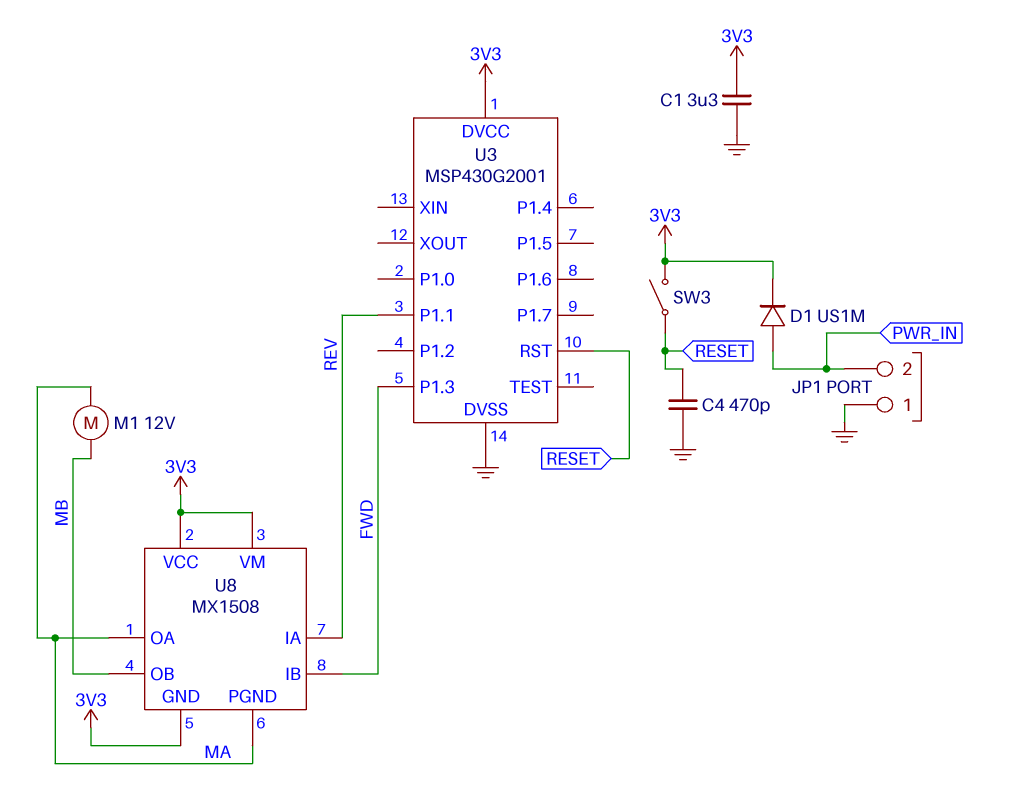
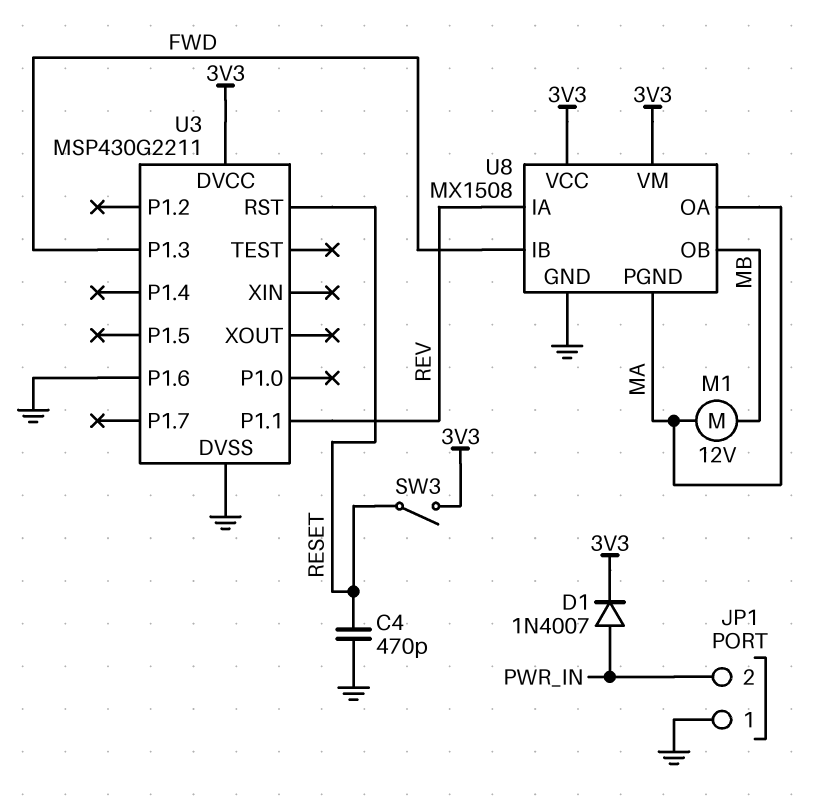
C1: 3.3uF (3V3, GND) -> none
D1: diode US1M (A PWR_IN, K 3V3) -> diode 1N4007 (A PWR_IN, K 3V3)
U3: MSP430G2001 -> MSP430G2211
U3 pin P1.6: none -> GND
U8 pin GND: 3V3 -> GND

